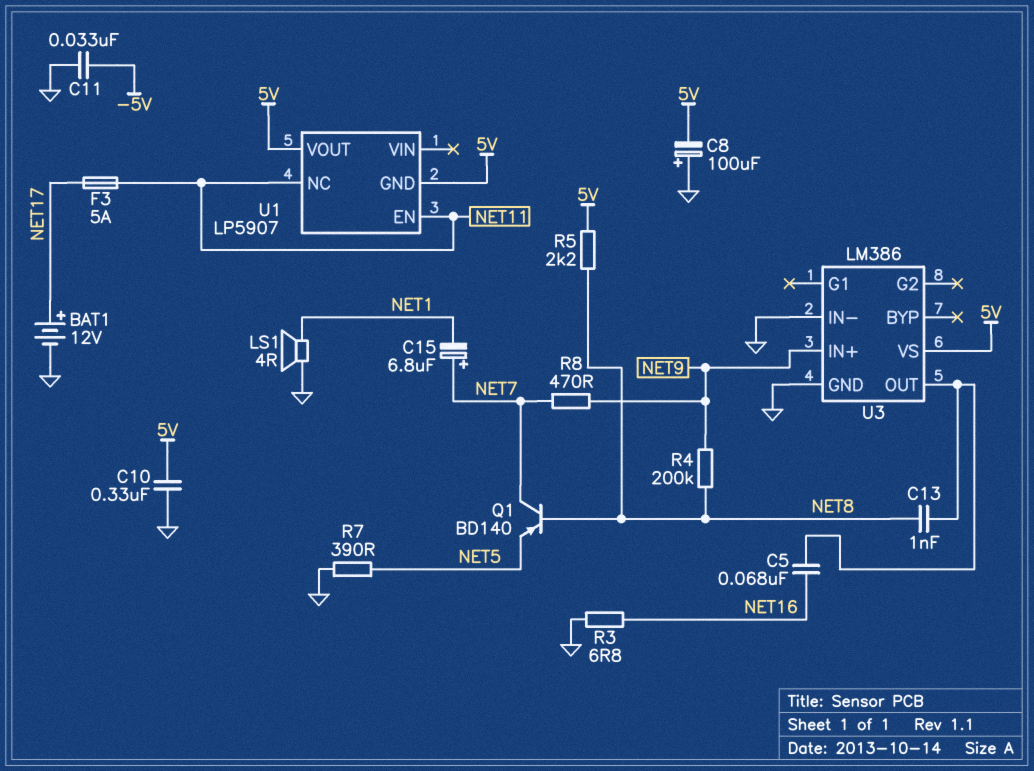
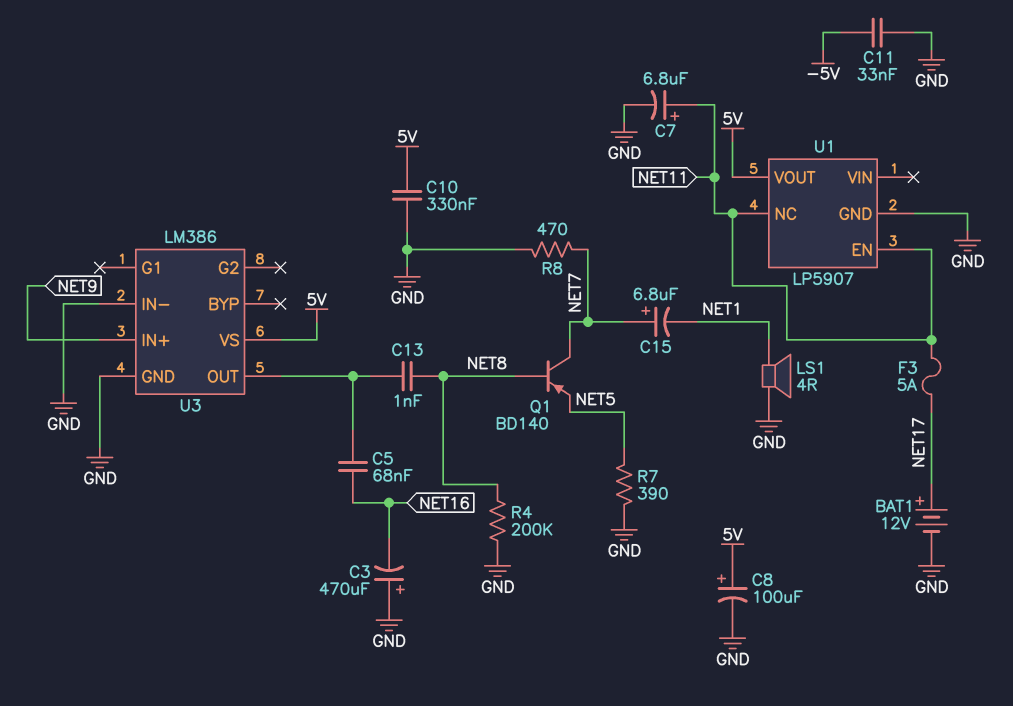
C3: none -> 470uF (plus GND, minus NET16)
C7: none -> 6.8uF (plus NET11, minus GND)
C8: 100uF (plus GND, minus 5V) -> 100uF (plus 5V, minus GND)
R3: 6.8 (GND, NET16) -> none
R4: 200k (NET8, NET9) -> 200k (GND, NET8)
R5: 2.2k (5V, NET8) -> none
R8: 470 (NET7, NET9) -> 470 (GND, NET7)
U1 pin GND: 5V -> GND

